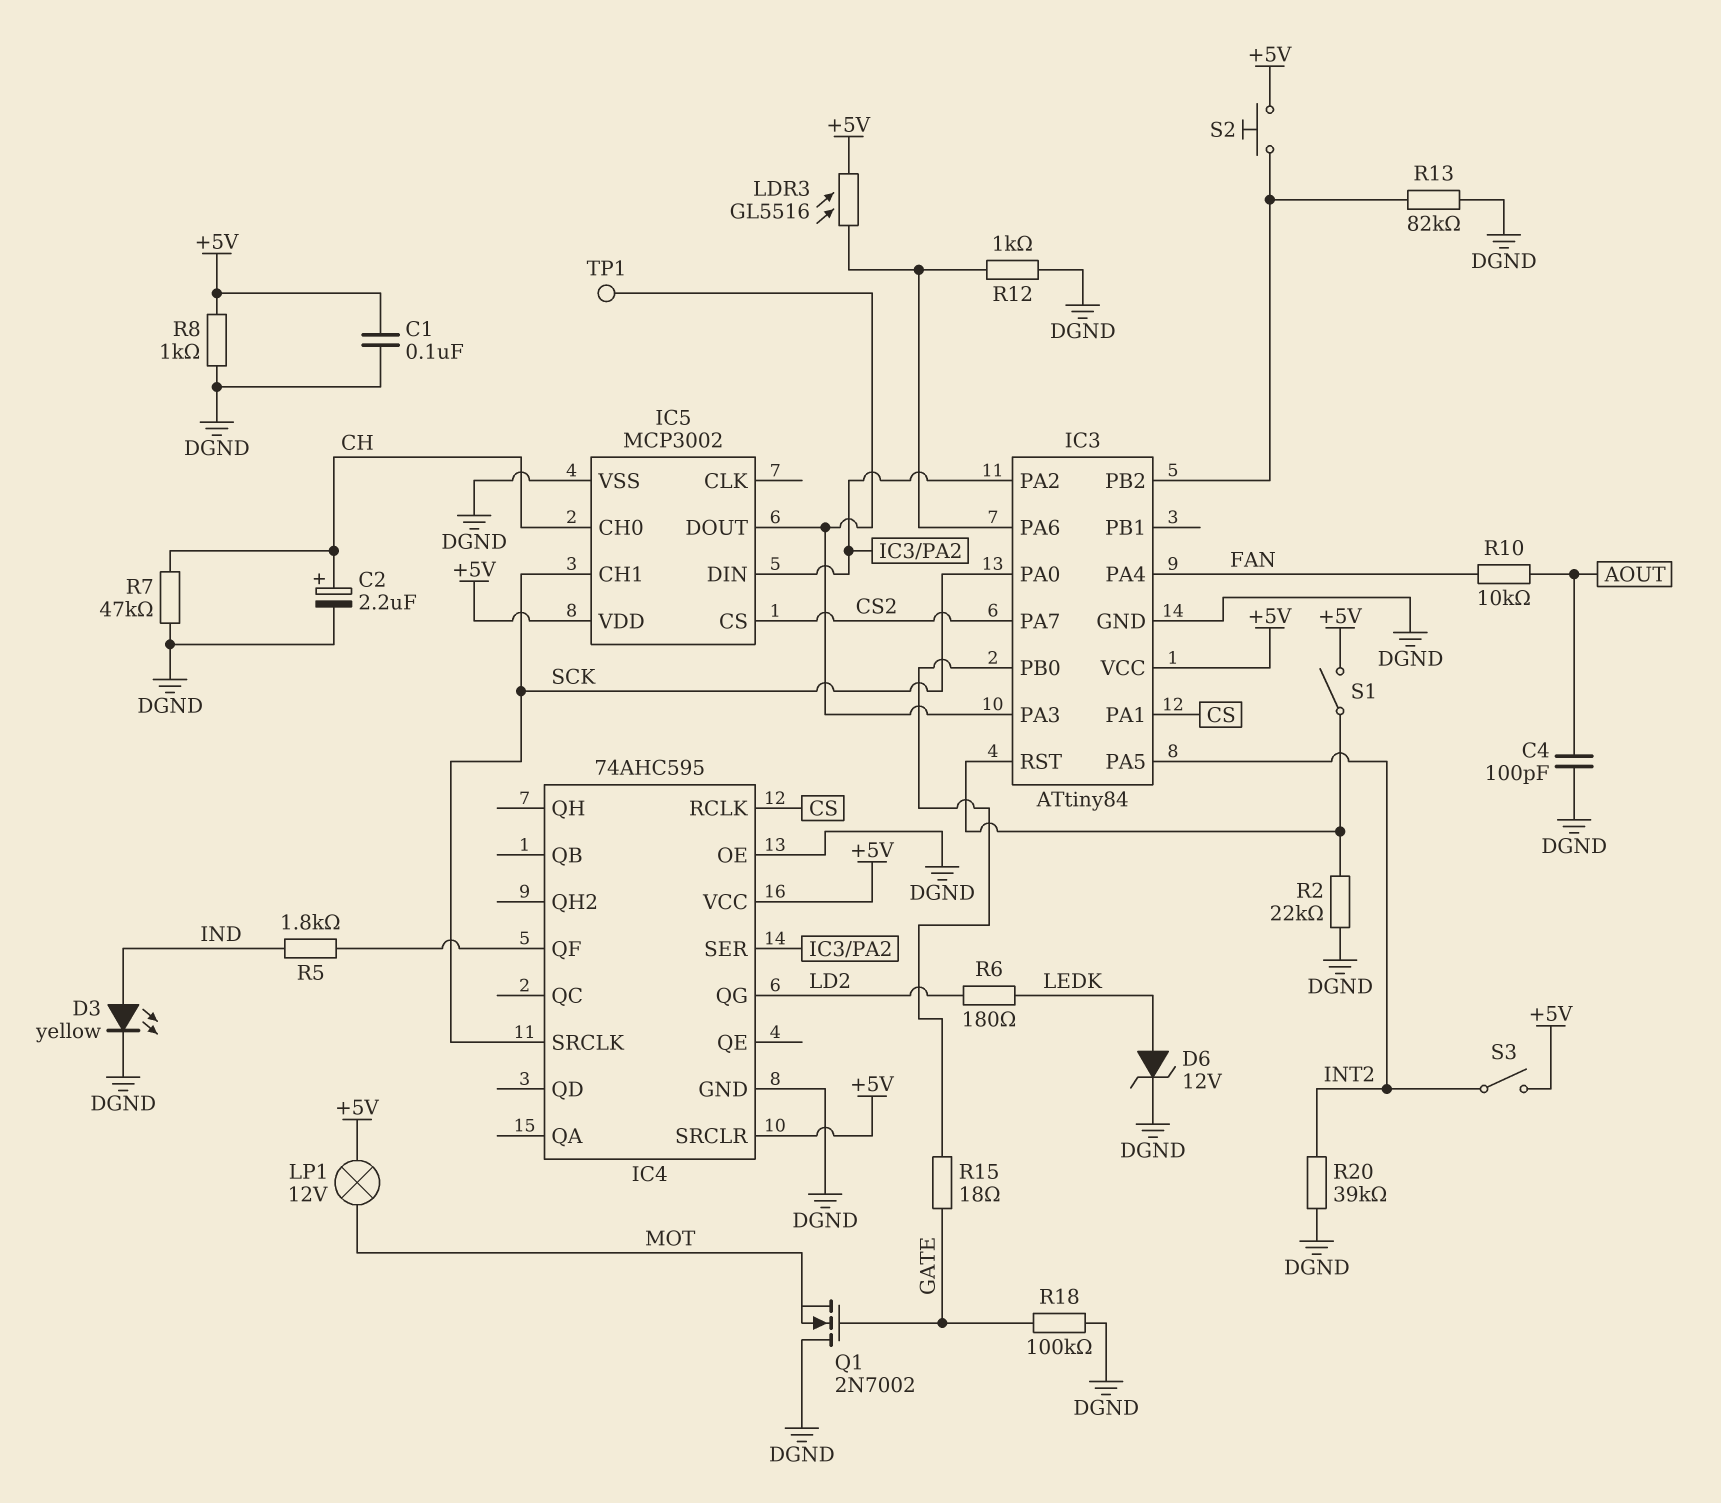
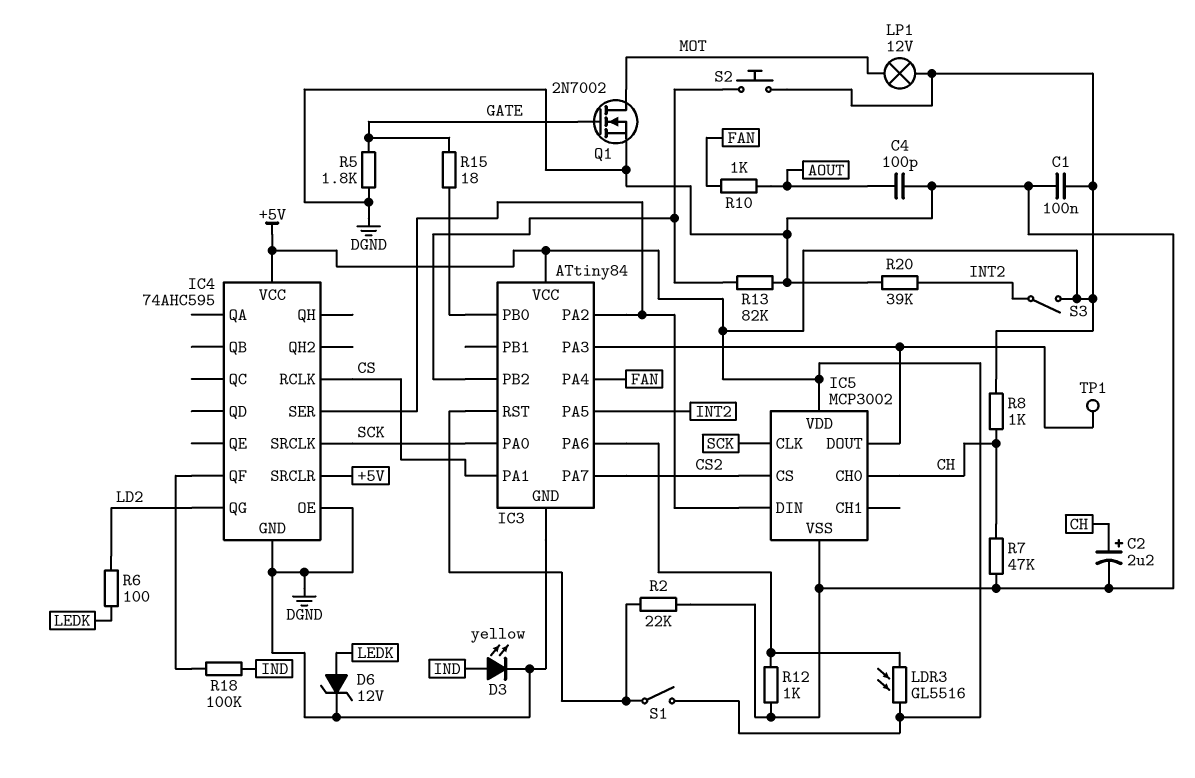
IC5 pin CH1: SCK -> none
IC5 pin CLK: none -> SCK
Q1: NMOS 2N7002 (G GATE, D DGND, S MOT) -> NMOS 2N7002 (G GATE, D MOT, S DGND)
R5: 1.8k (IC4/QF, IND) -> 1.8k (DGND, GATE)
R6: 180 (LD2, LEDK) -> 100 (LD2, LEDK)
R8: 1k (+5V, DGND) -> 1k (+5V, CH)
R10: 10k (AOUT, FAN) -> 1k (AOUT, FAN)
R18: 100k (DGND, GATE) -> 100k (IC4/QF, IND)

